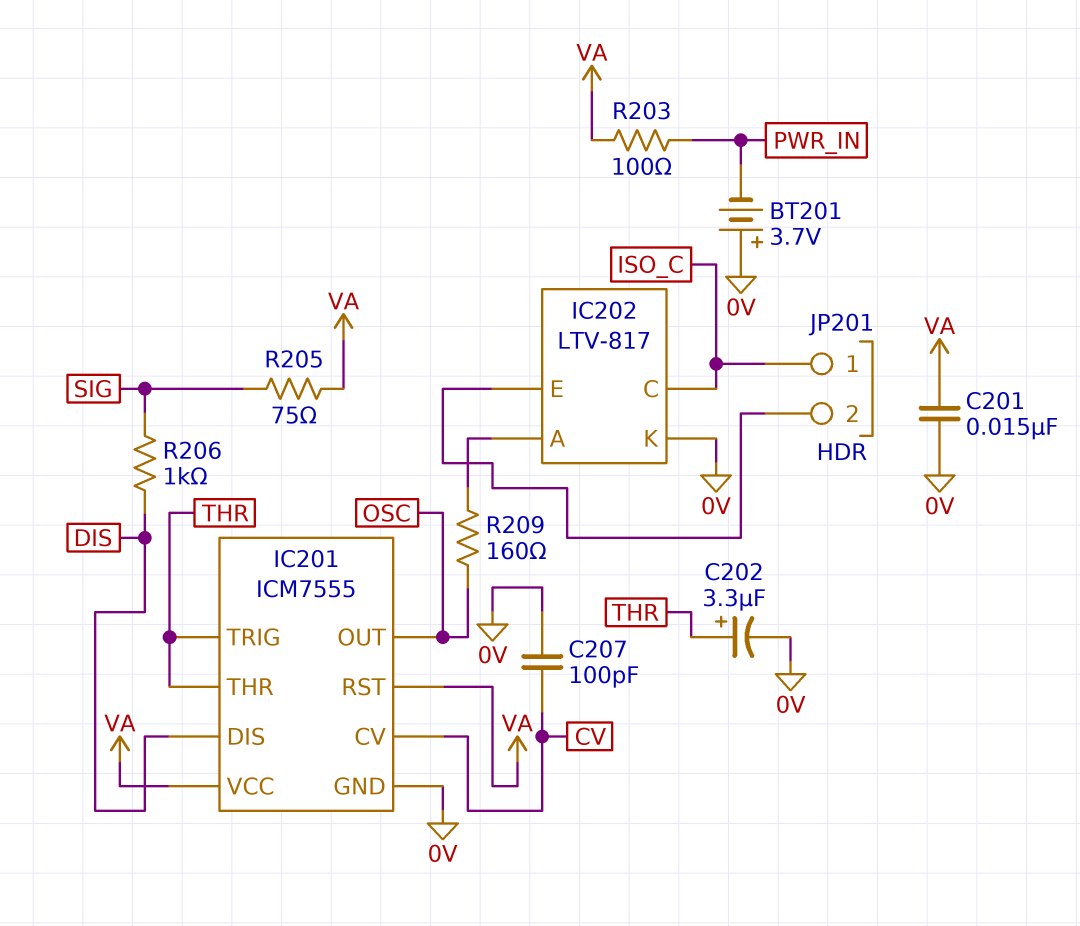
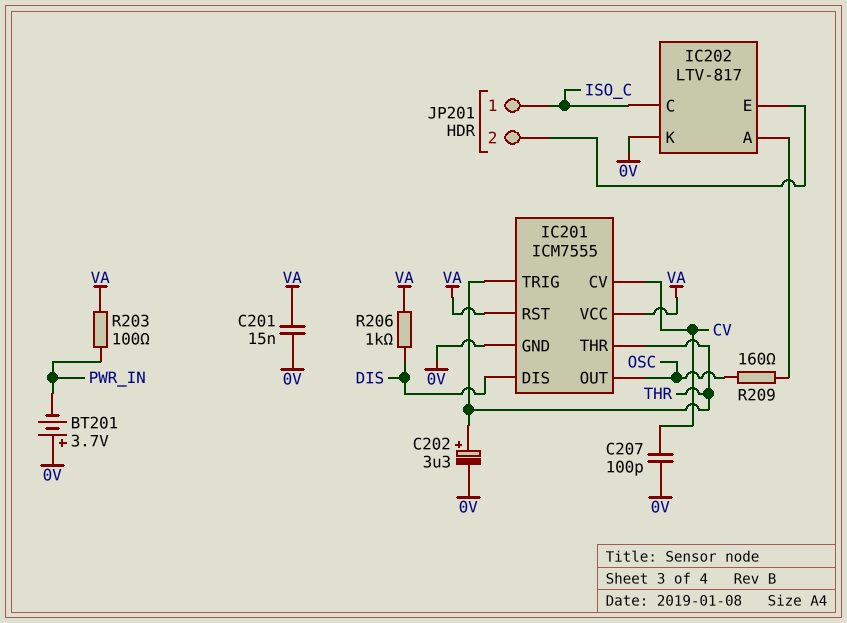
R205: 75 (SIG, VA) -> none
R206: 1k (DIS, SIG) -> 1k (DIS, VA)

